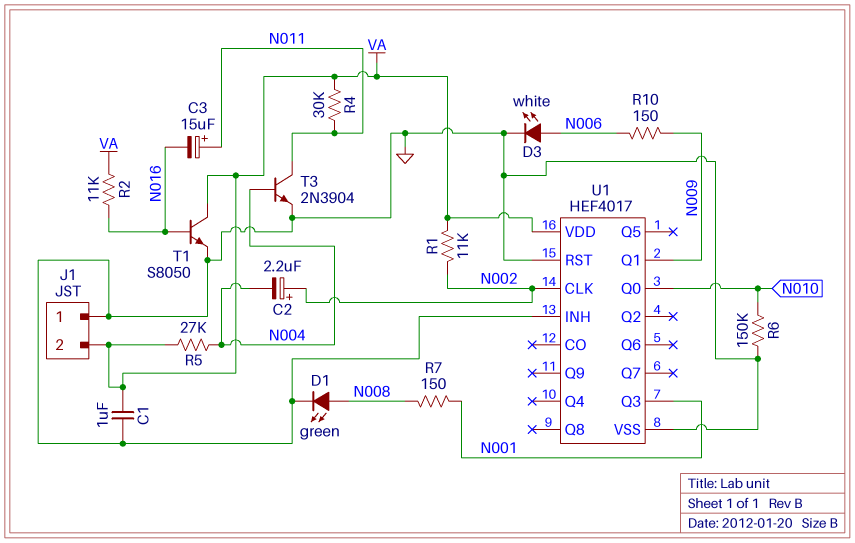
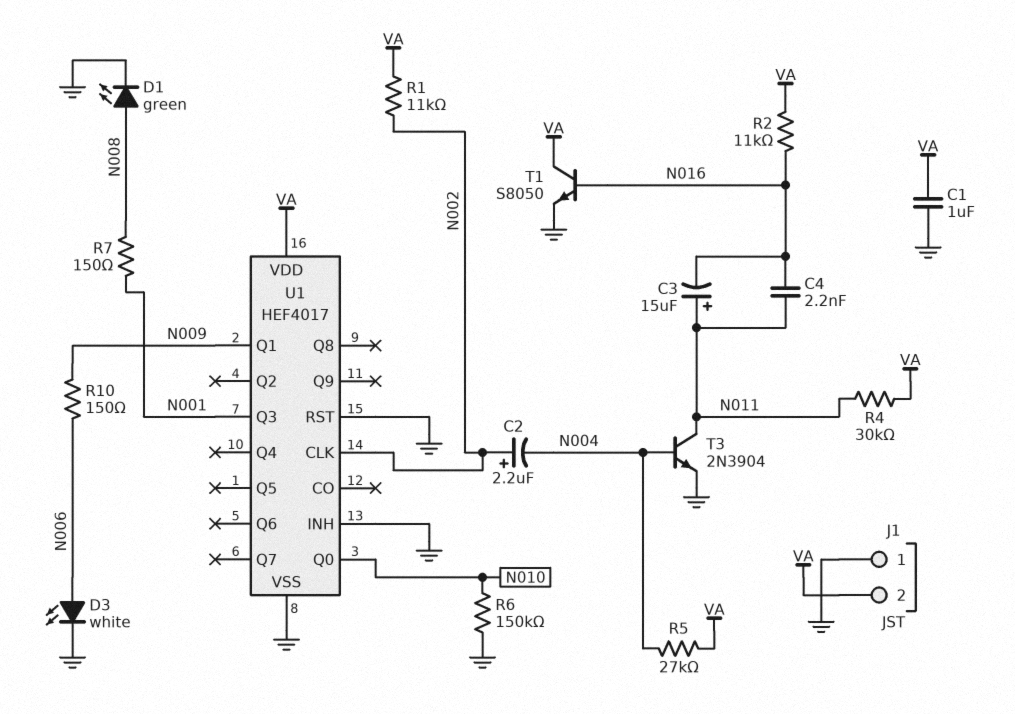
C4: none -> 2.2nF (N011, N016)

